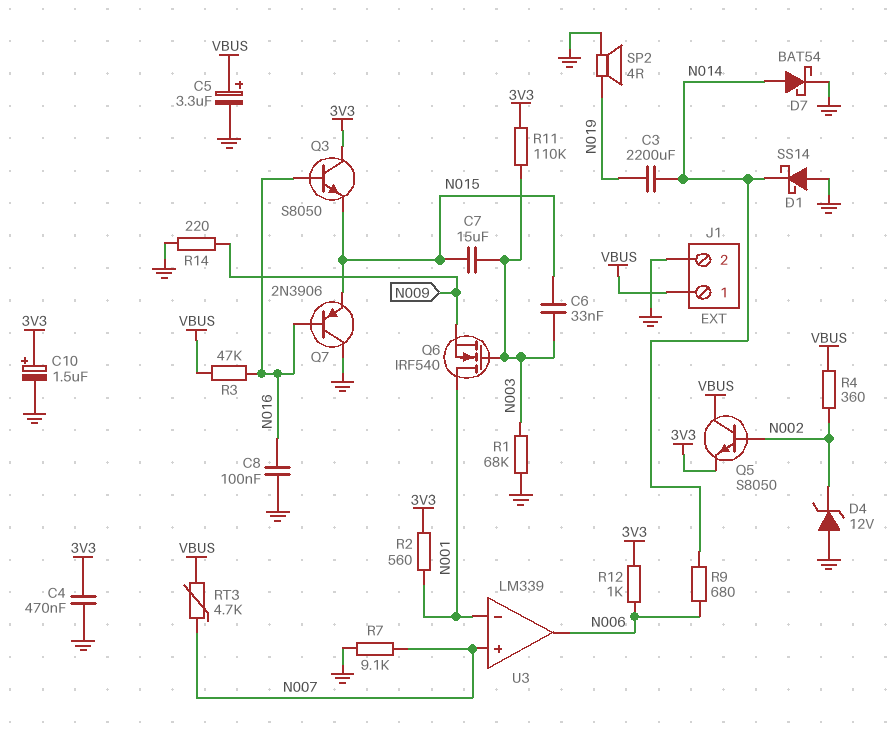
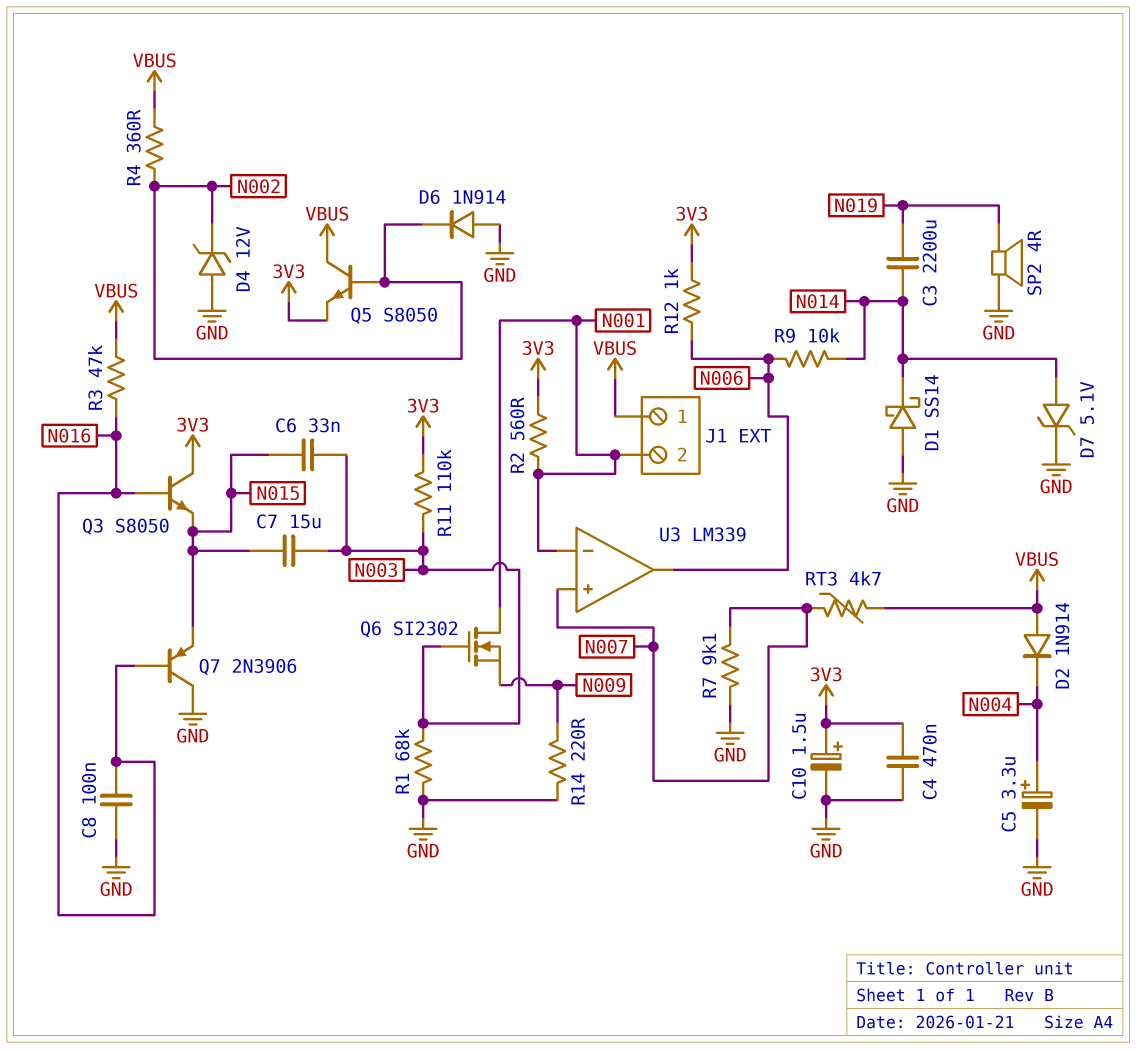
C5: 3.3uF (plus VBUS, minus GND) -> 3.3uF (plus N004, minus GND)
D2: none -> diode 1N914 (A VBUS, K N004)
D6: none -> diode 1N914 (A GND, K N002)
D7: schottky BAT54 (A N014, K GND) -> zener 5.1V (A N014, K GND)
J1 pin 2: GND -> N001
Q6: NMOS IRF540 (G N003, D N001, S N009) -> NMOS SI2302 (G N003, D N001, S N009)
R9: 680 (N006, N014) -> 10k (N006, N014)

